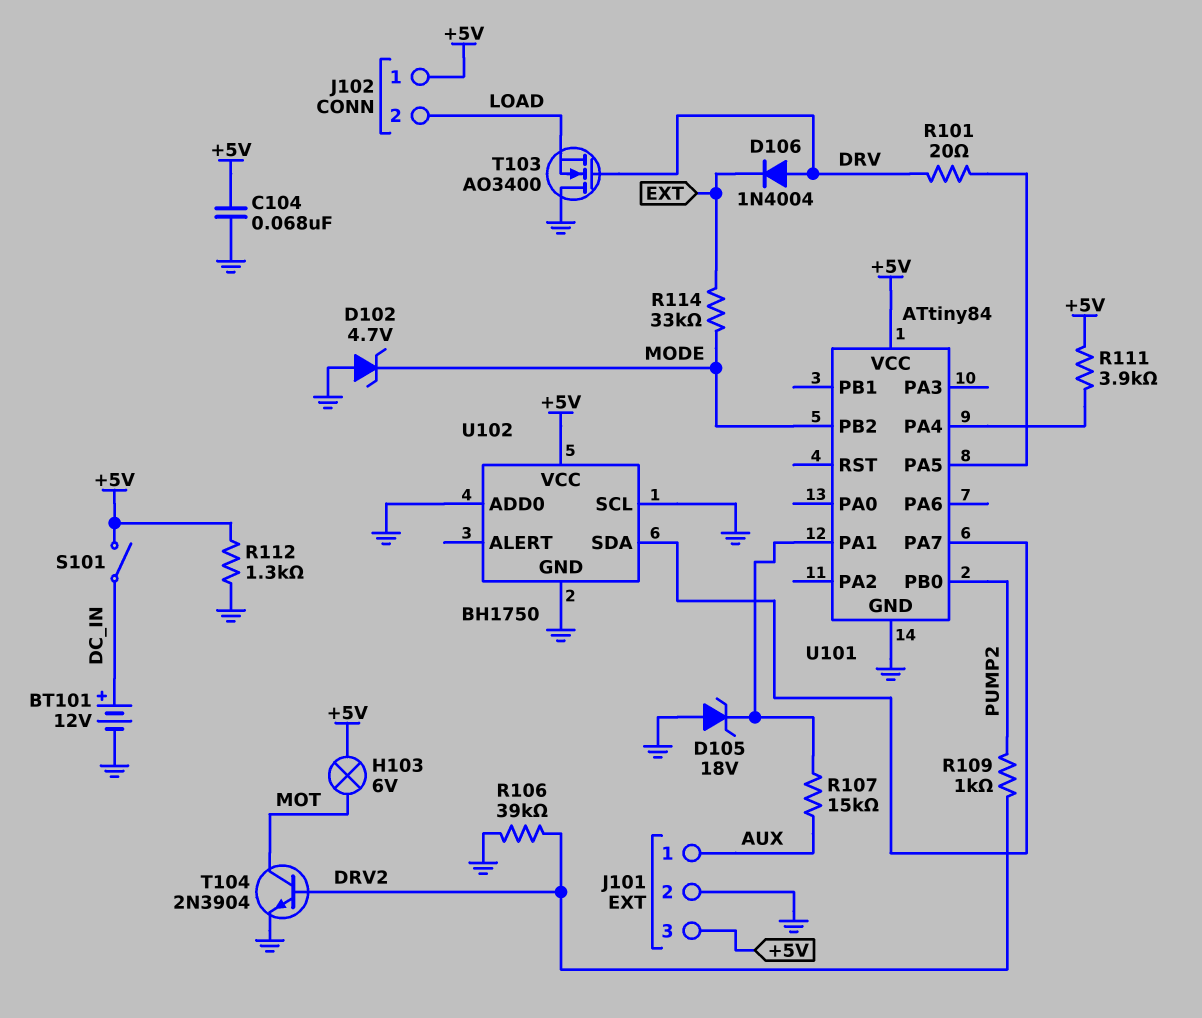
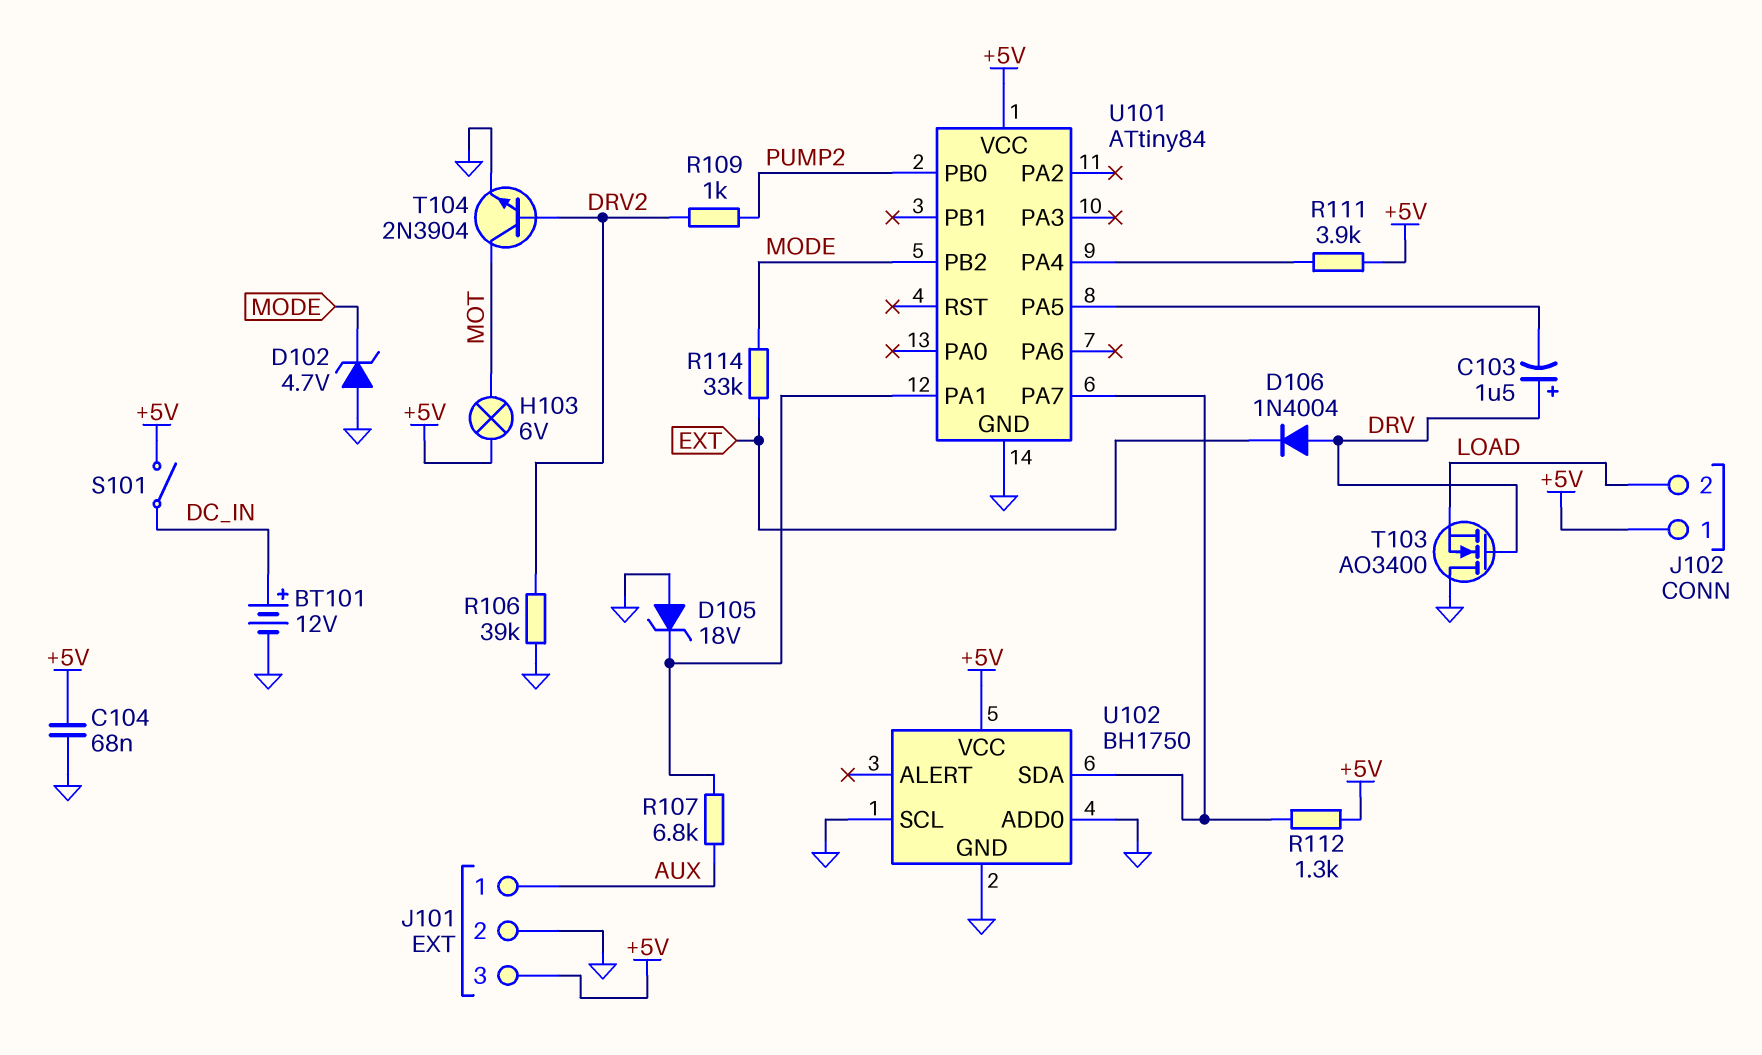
C103: none -> 1.5uF (plus DRV, minus U101/PA5)
R101: 20 (DRV, U101/PA5) -> none
R107: 15k (AUX, U101/PA1) -> 6.8k (AUX, U101/PA1)
R112: 1.3k (+5V, GND) -> 1.3k (+5V, U101/PA7)

